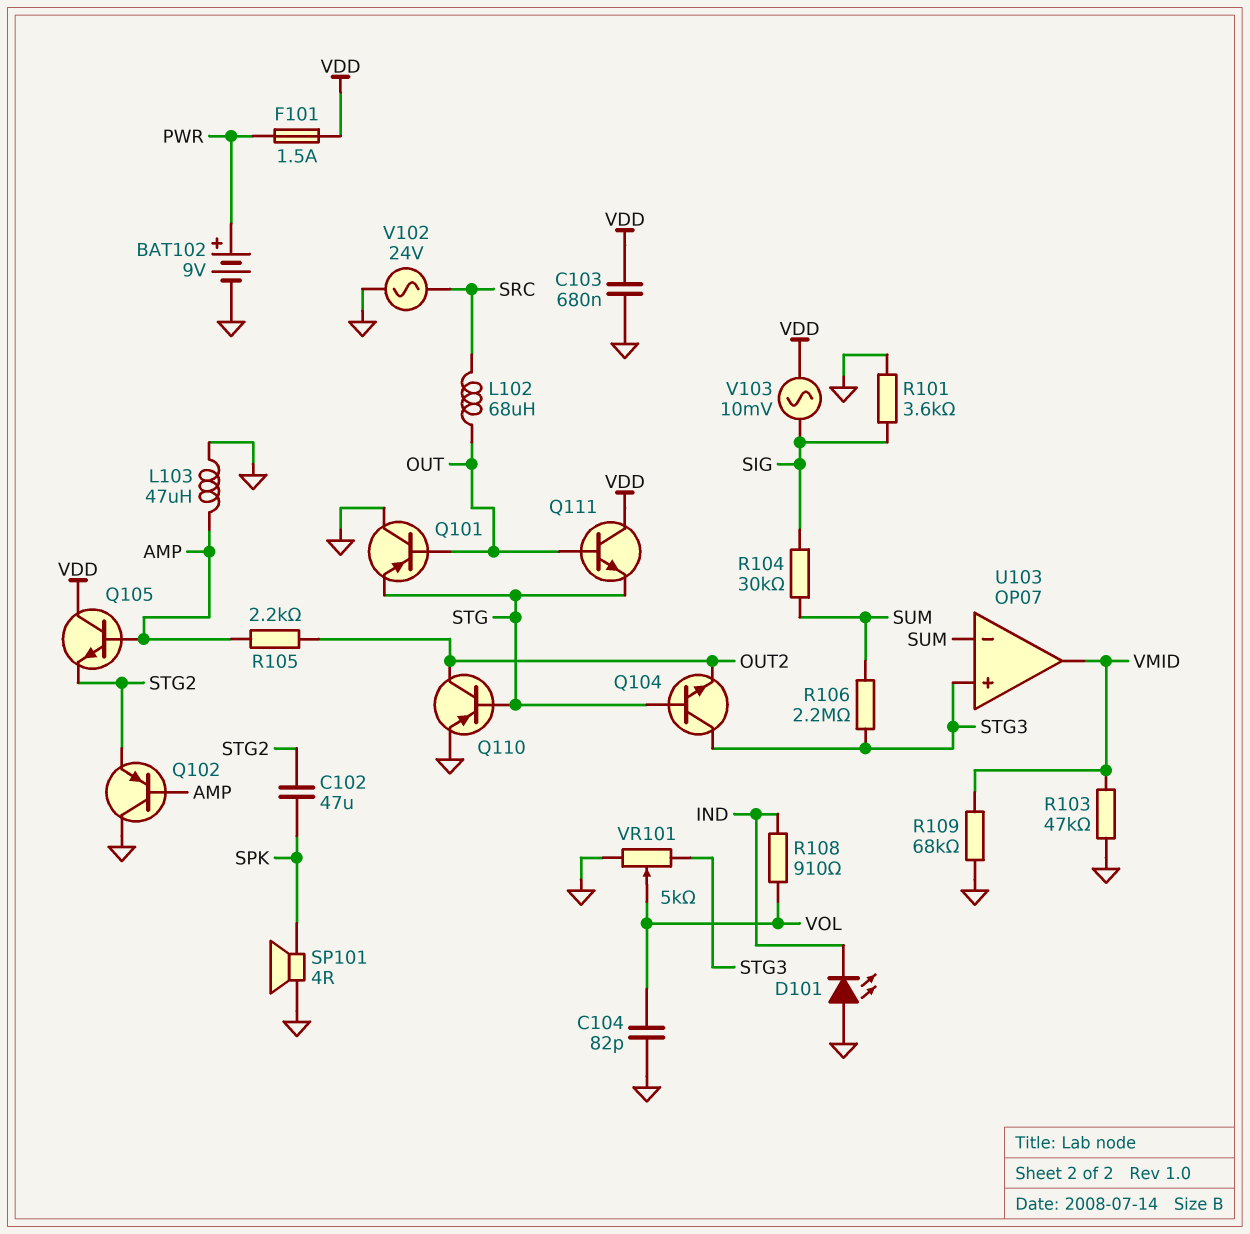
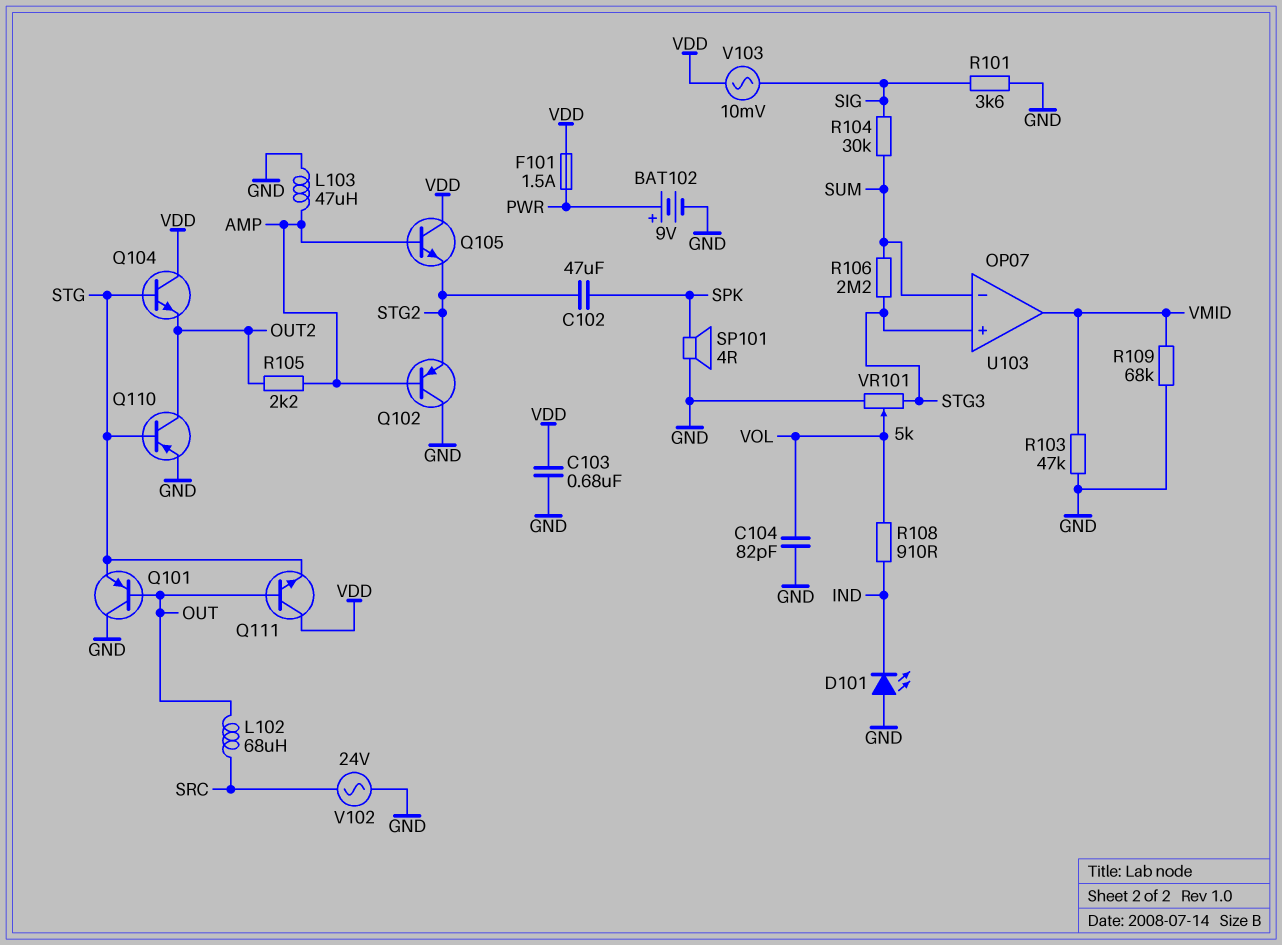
Q104: NPN (B STG, C STG3, E OUT2) -> NPN (B STG, C VDD, E OUT2)

